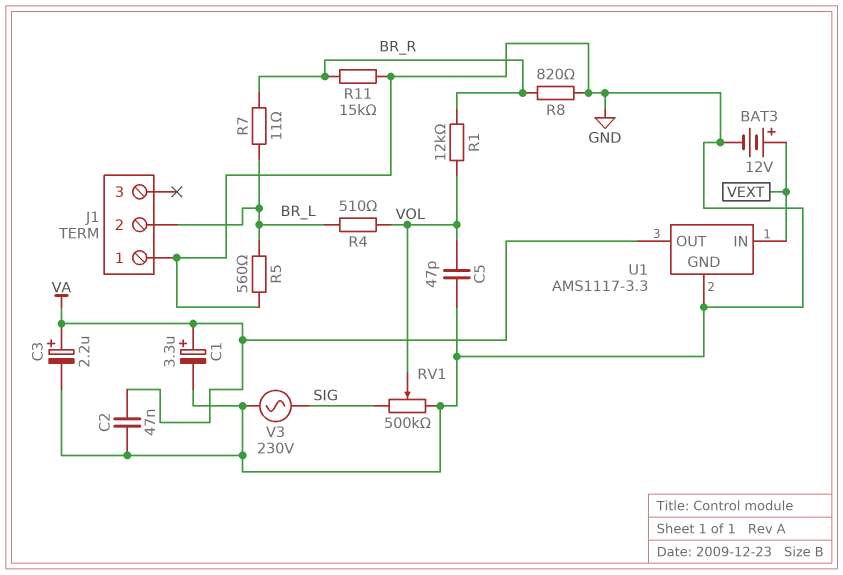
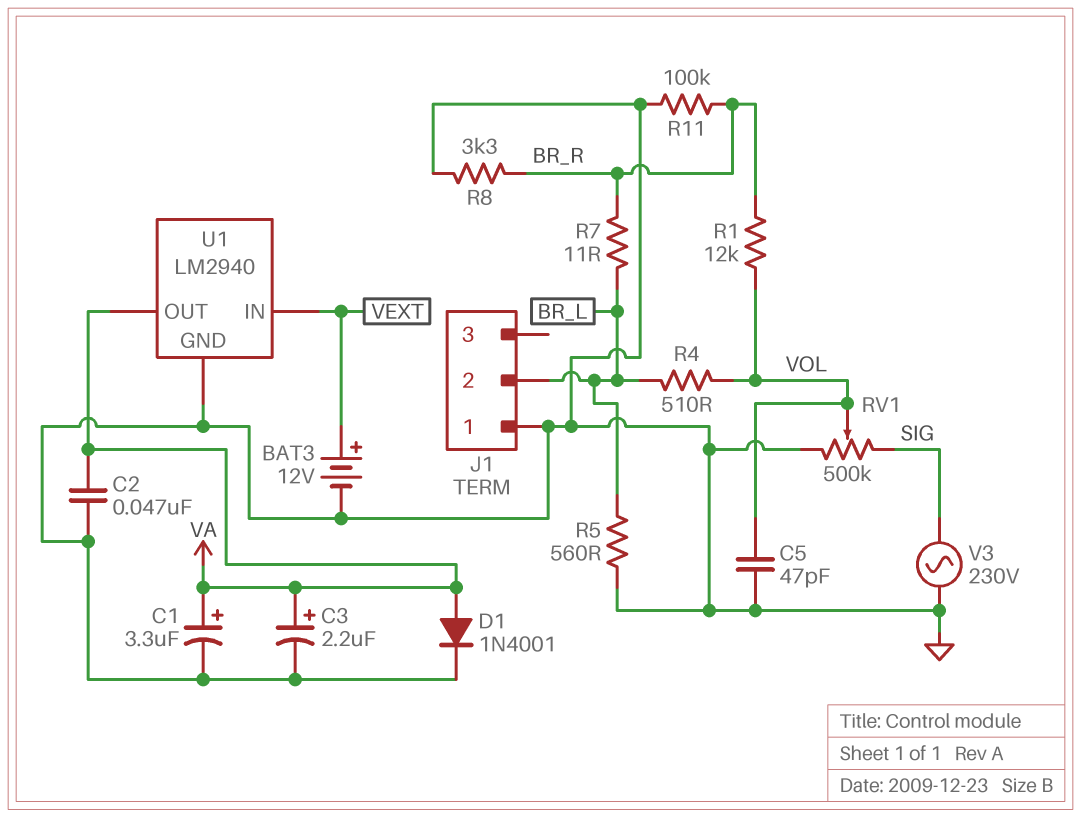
D1: none -> diode 1N4001 (A VA, K GND)
R8: 820 (BR_R, GND) -> 3.3k (BR_R, GND)
R11: 15k (BR_R, GND) -> 100k (BR_R, GND)
U1: AMS1117-3.3 -> LM2940

